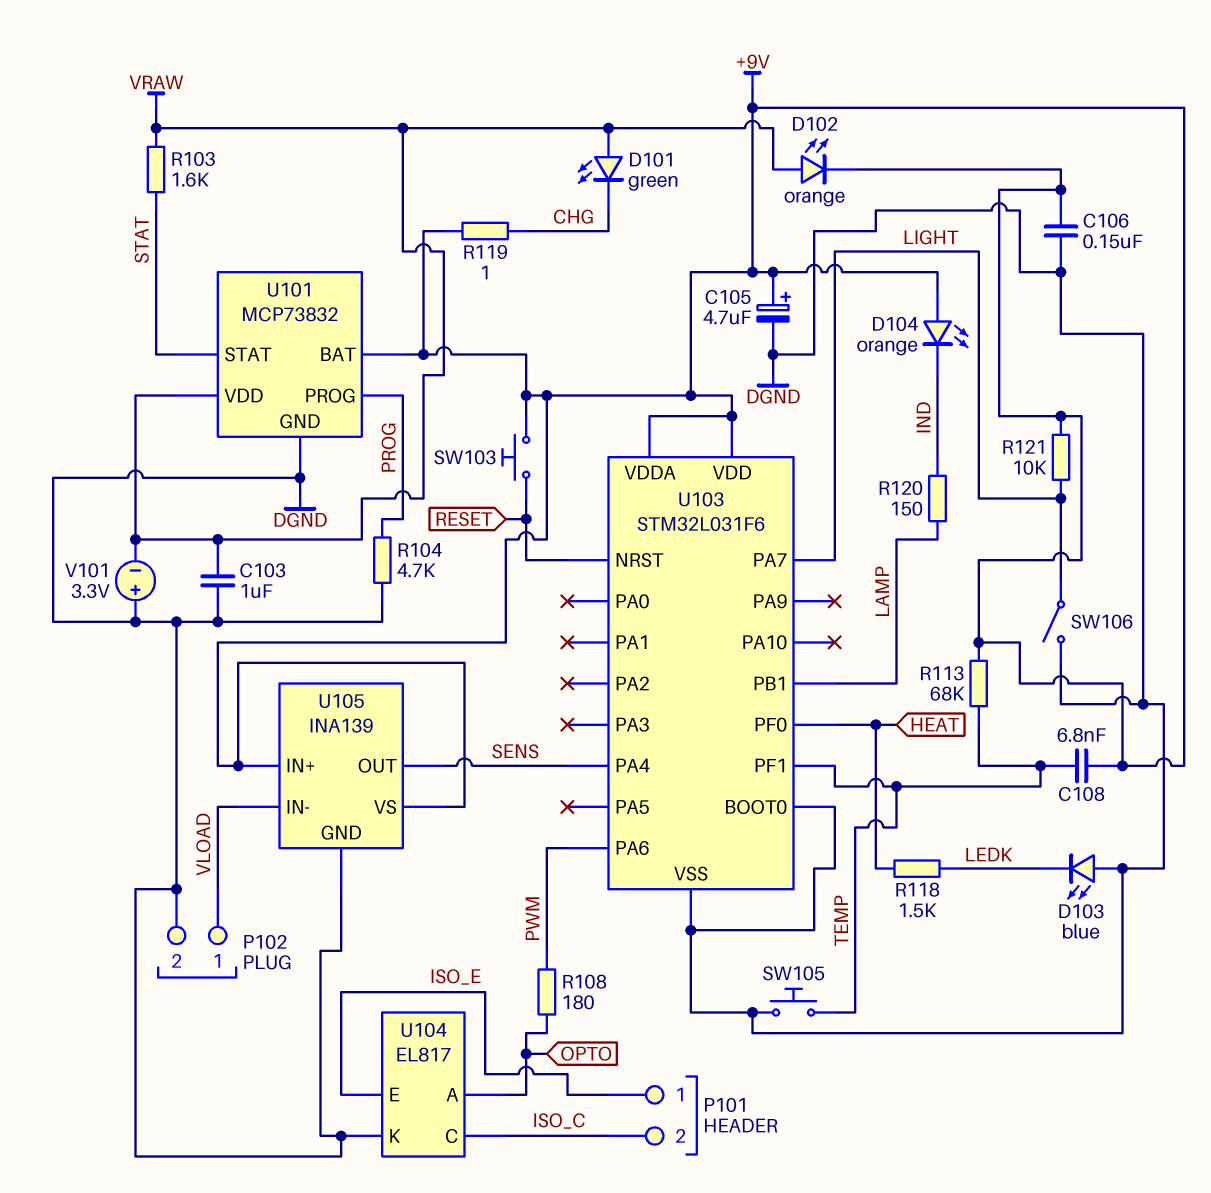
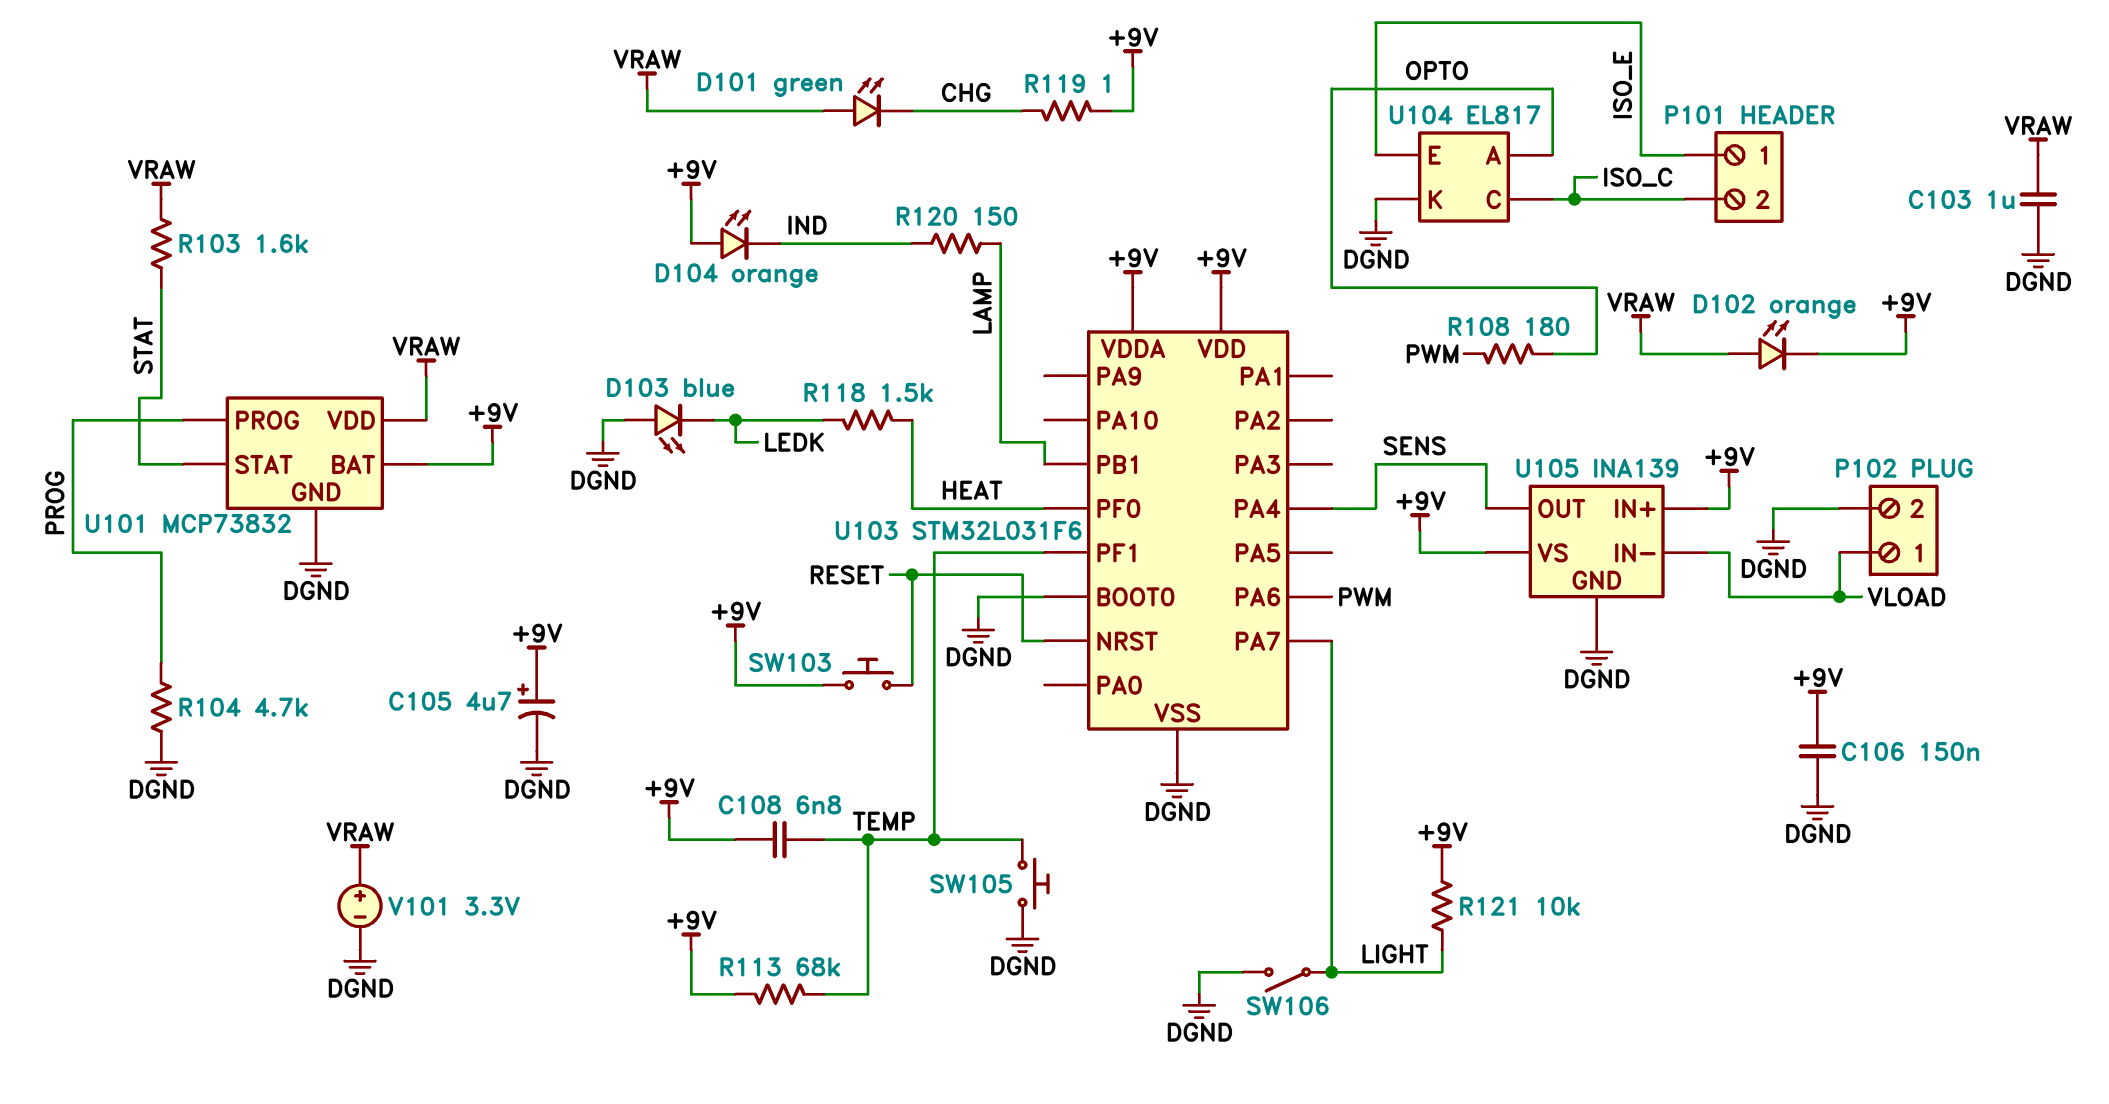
V101: 3.3V (plus DGND, minus VRAW) -> 3.3V (plus VRAW, minus DGND)

